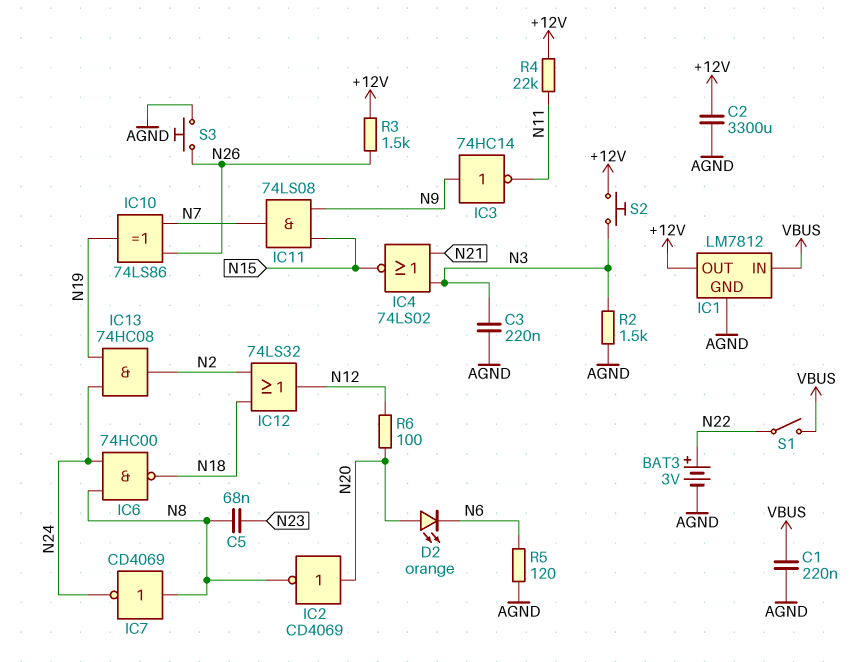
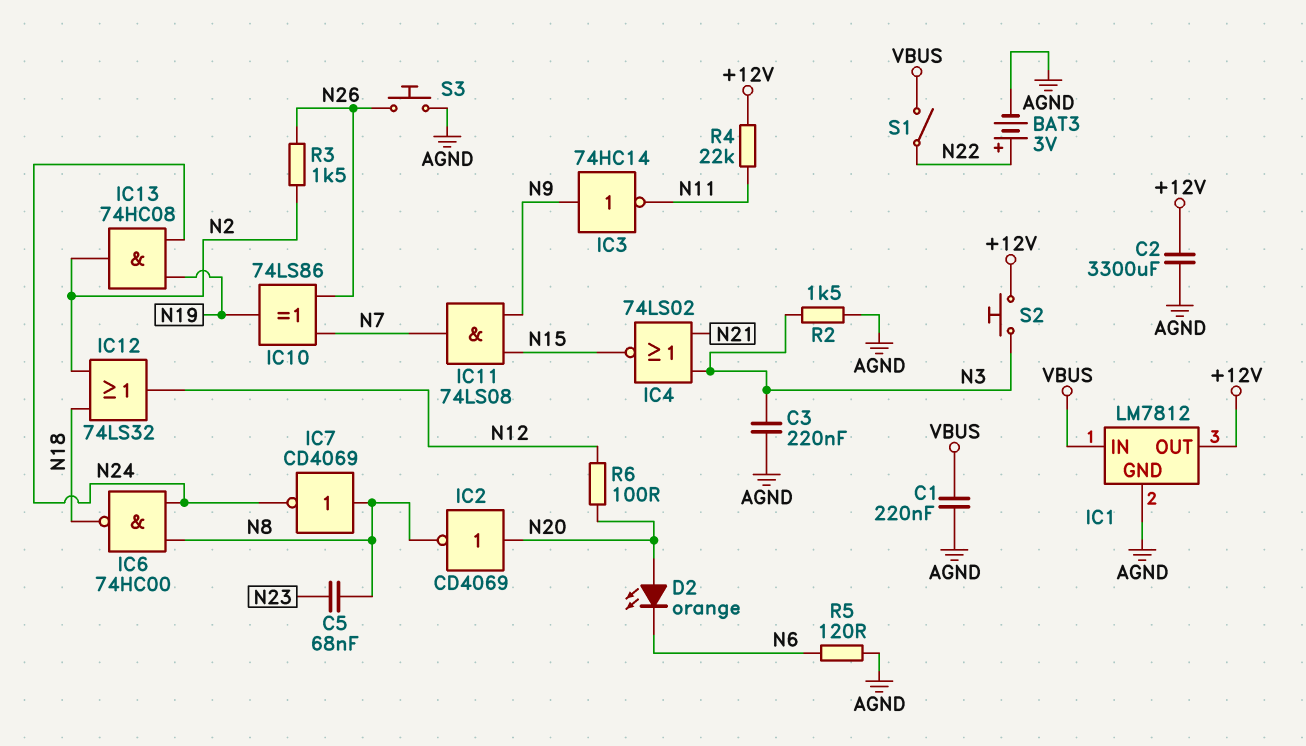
R3: 1.5k (+12V, N26) -> 1.5k (N2, N26)

